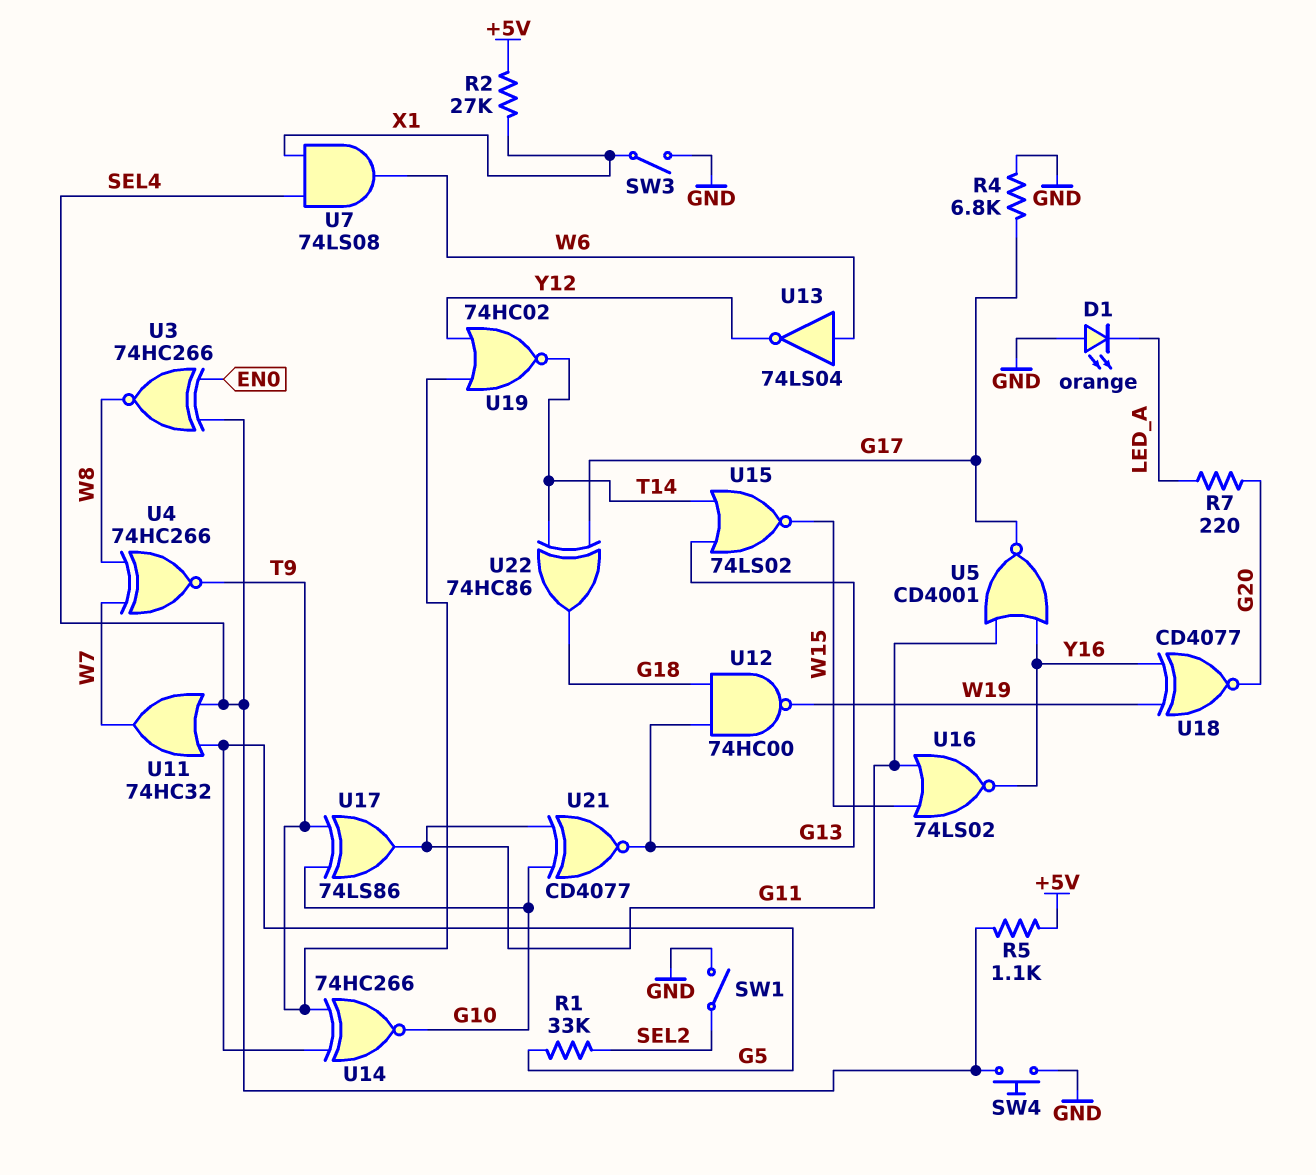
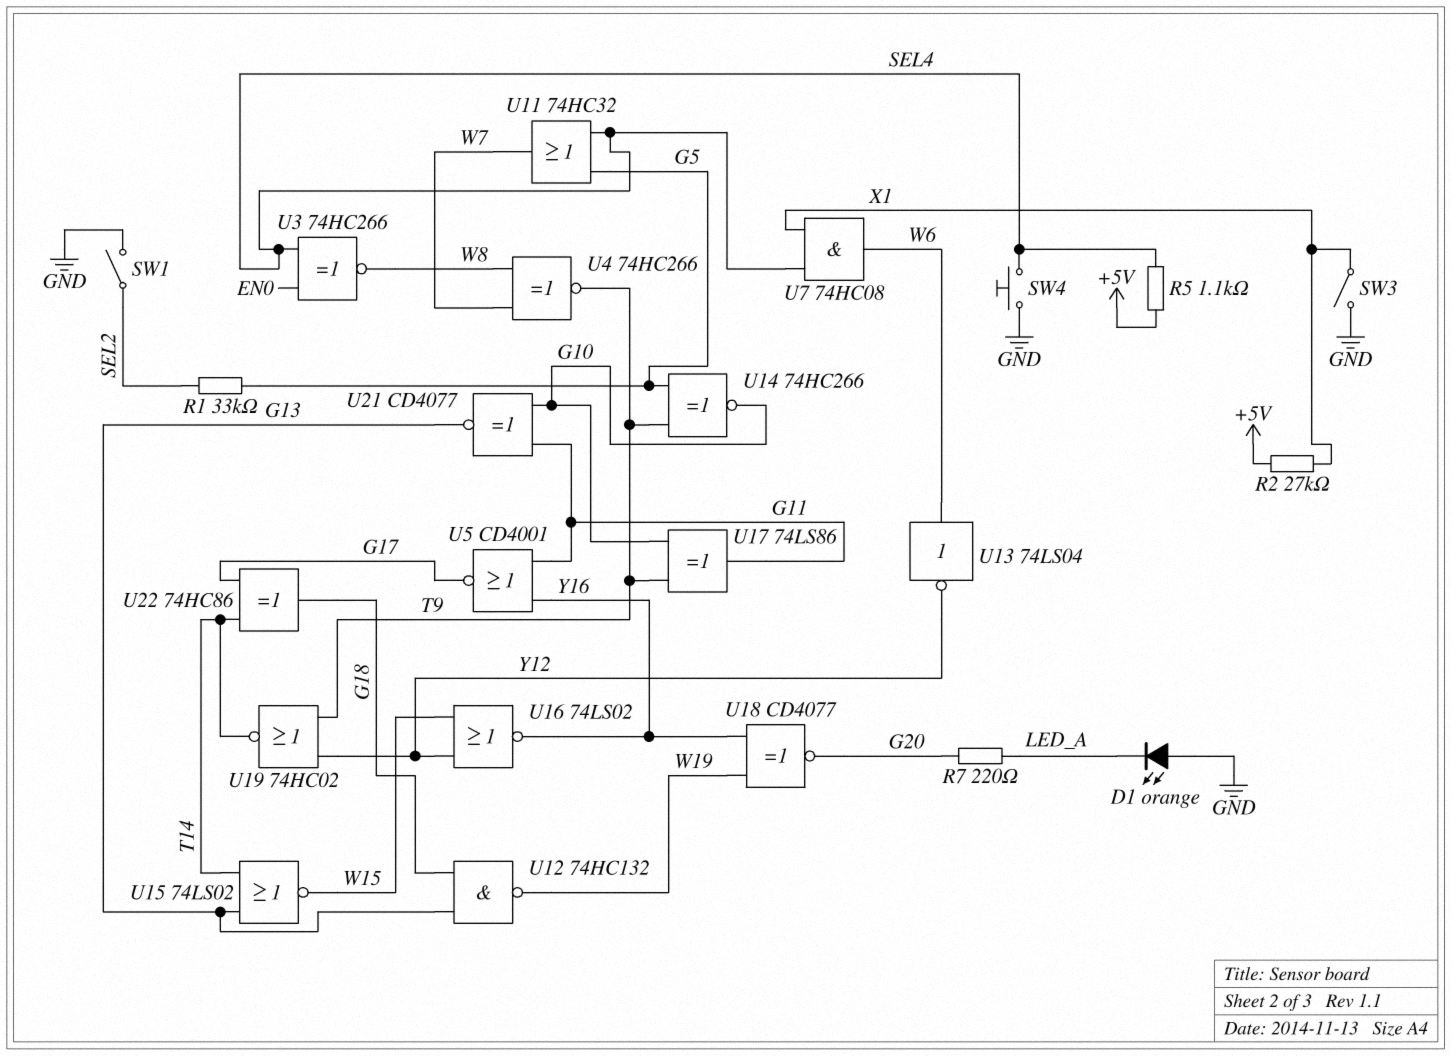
R4: 6.8k (G17, GND) -> none
U7: AND 74LS08 (in SEL4, in X1, out W6) -> AND 74HC08 (in SEL4, in X1, out W6)
U12: NAND 74HC00 (in G13, in G18, out W19) -> NAND 74HC132 (in G13, in G18, out W19)
U16: NOR 74LS02 (in G11, in W15, out Y16) -> NOR 74LS02 (in W15, in Y12, out Y16)

